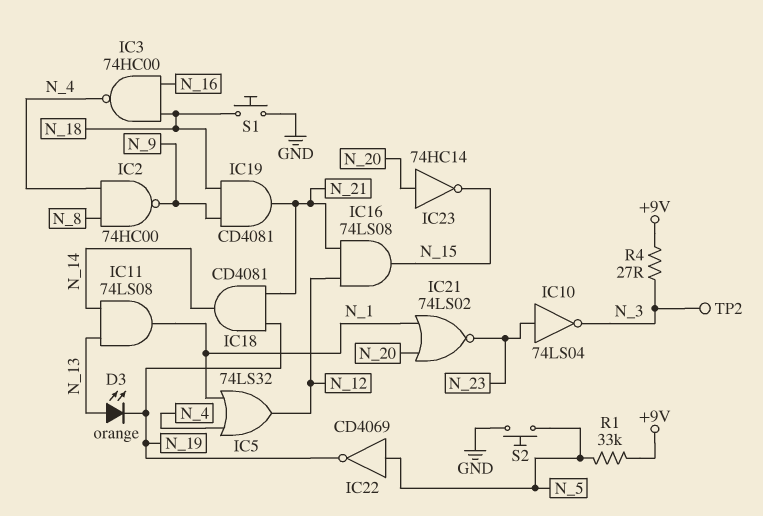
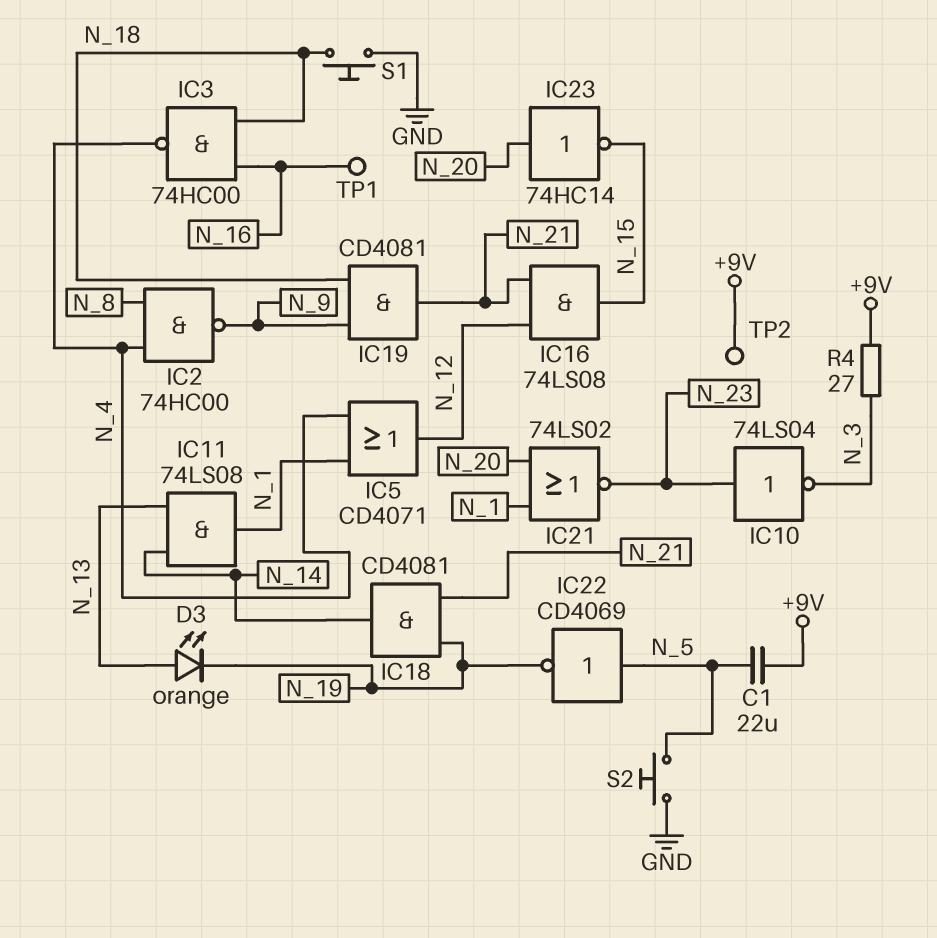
C1: none -> 22uF (+9V, N_5)
IC5: OR 74LS32 (in N_1, in N_4, out N_12) -> OR CD4071 (in N_1, in N_4, out N_12)
R1: 33k (+9V, N_5) -> none
TP1: none -> test point (N_16)
TP2: test point (N_3) -> test point (+9V)

